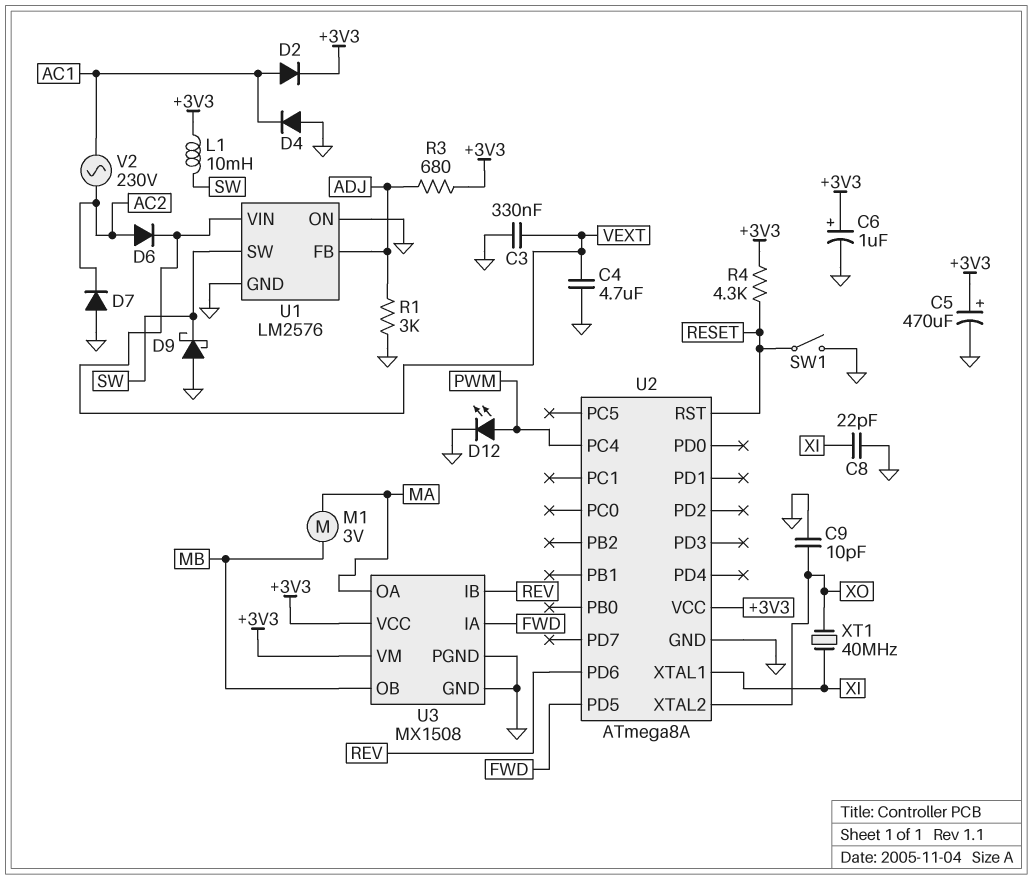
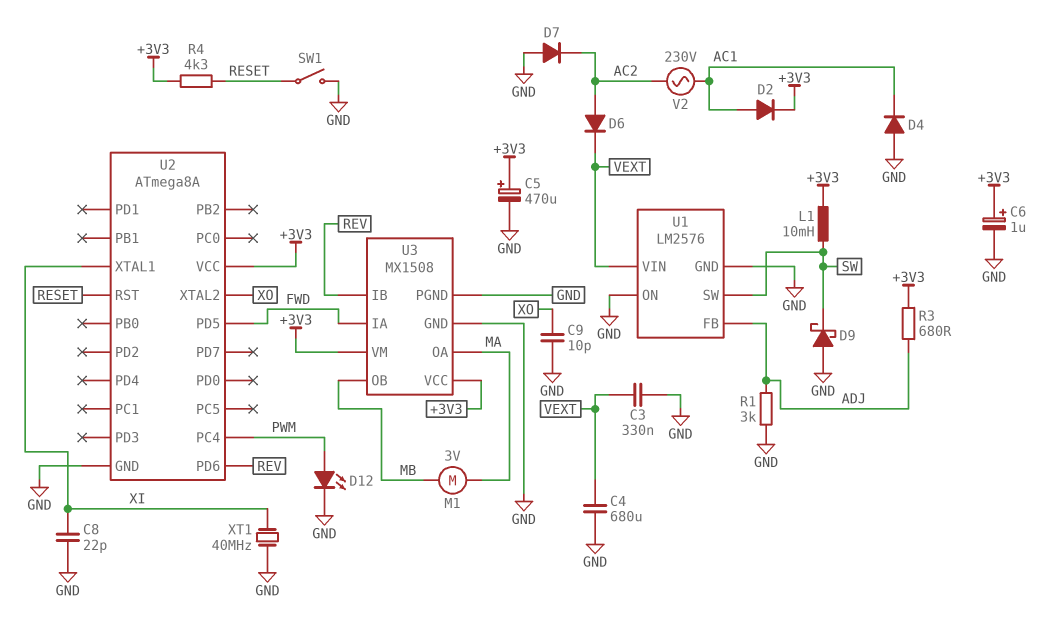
C4: 4.7uF (GND, VEXT) -> 680uF (GND, VEXT)
XT1: 40MHz (XI, XO) -> 40MHz (GND, XI)

